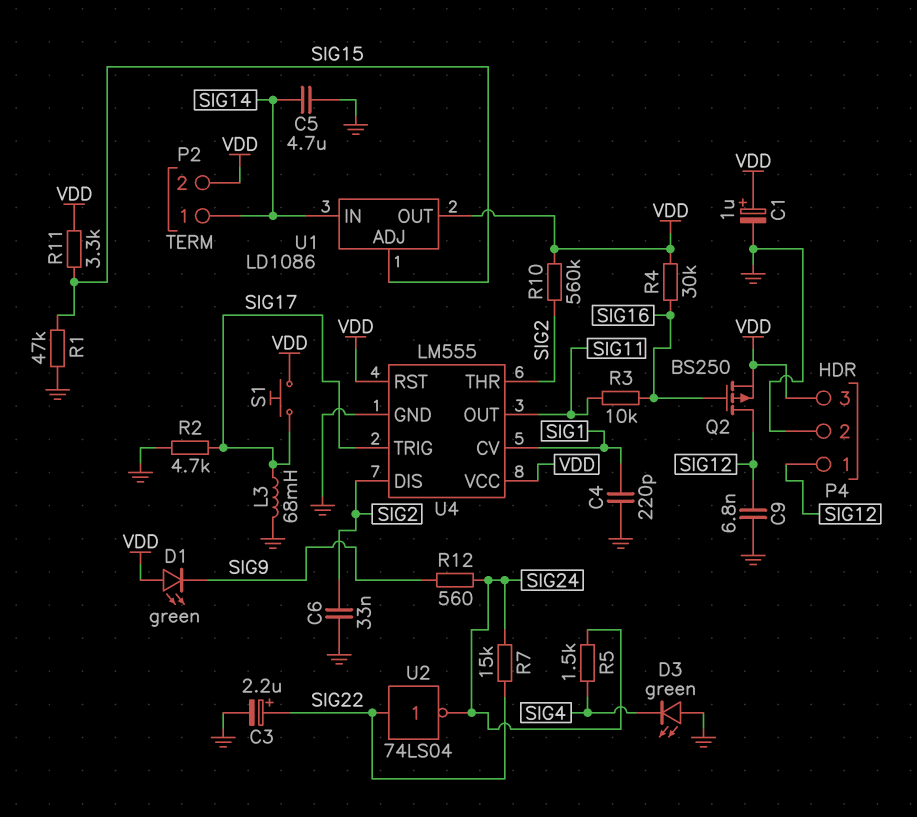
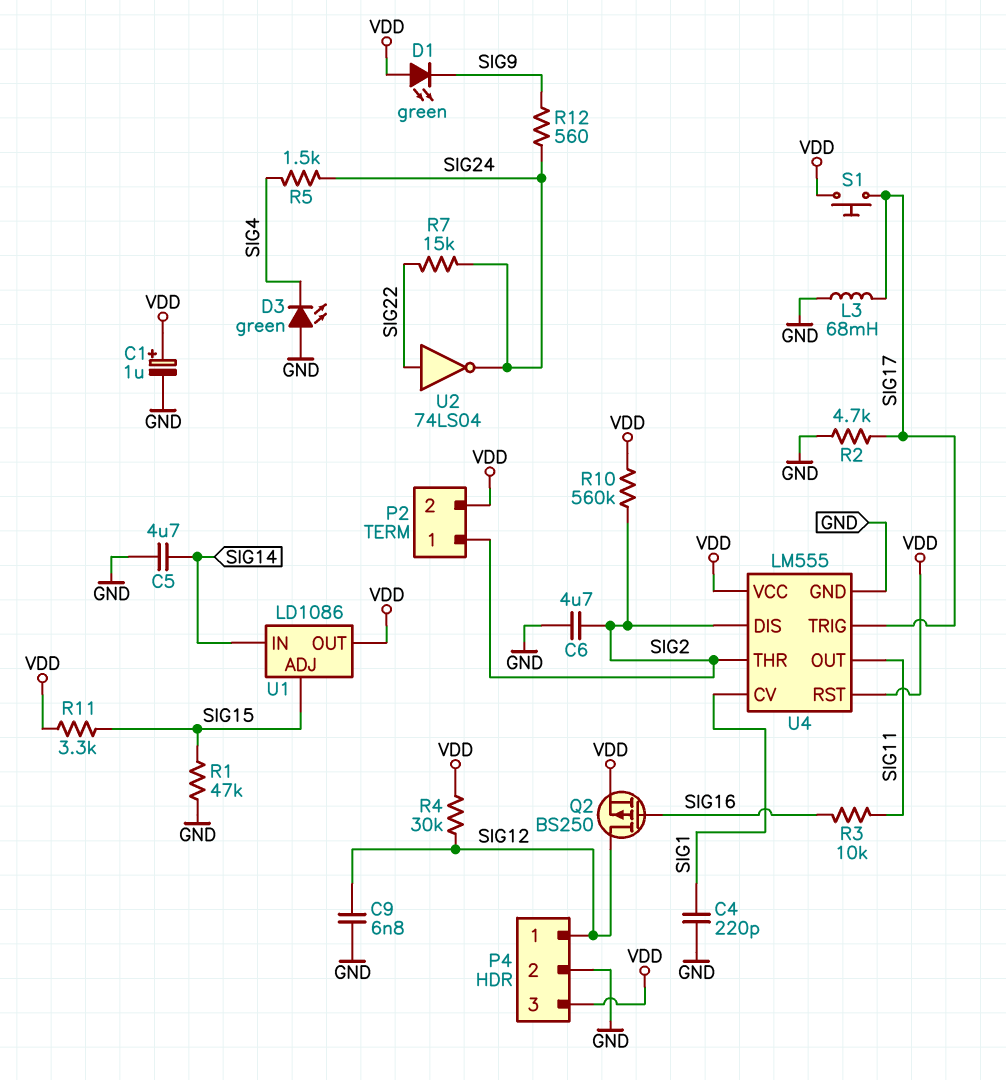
C3: 2.2uF (plus SIG22, minus GND) -> none
C6: 33nF (GND, SIG2) -> 4.7uF (GND, SIG2)
P2 pin 1: SIG14 -> SIG2
R4: 30k (SIG16, VDD) -> 30k (SIG12, VDD)

